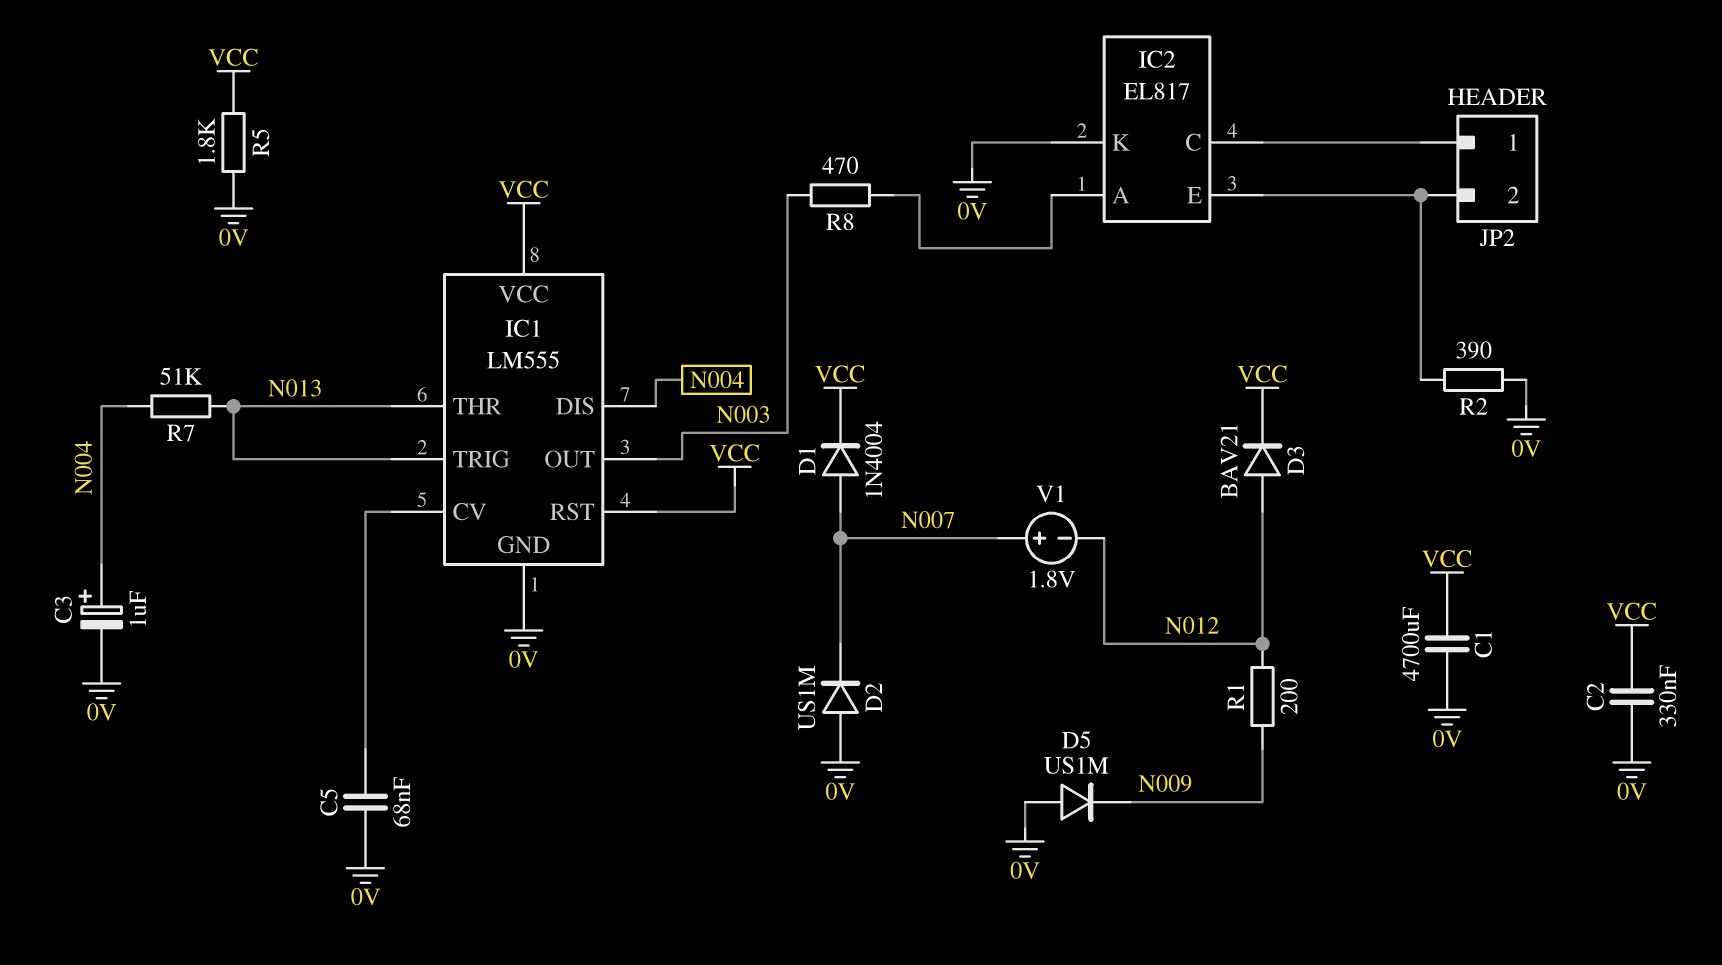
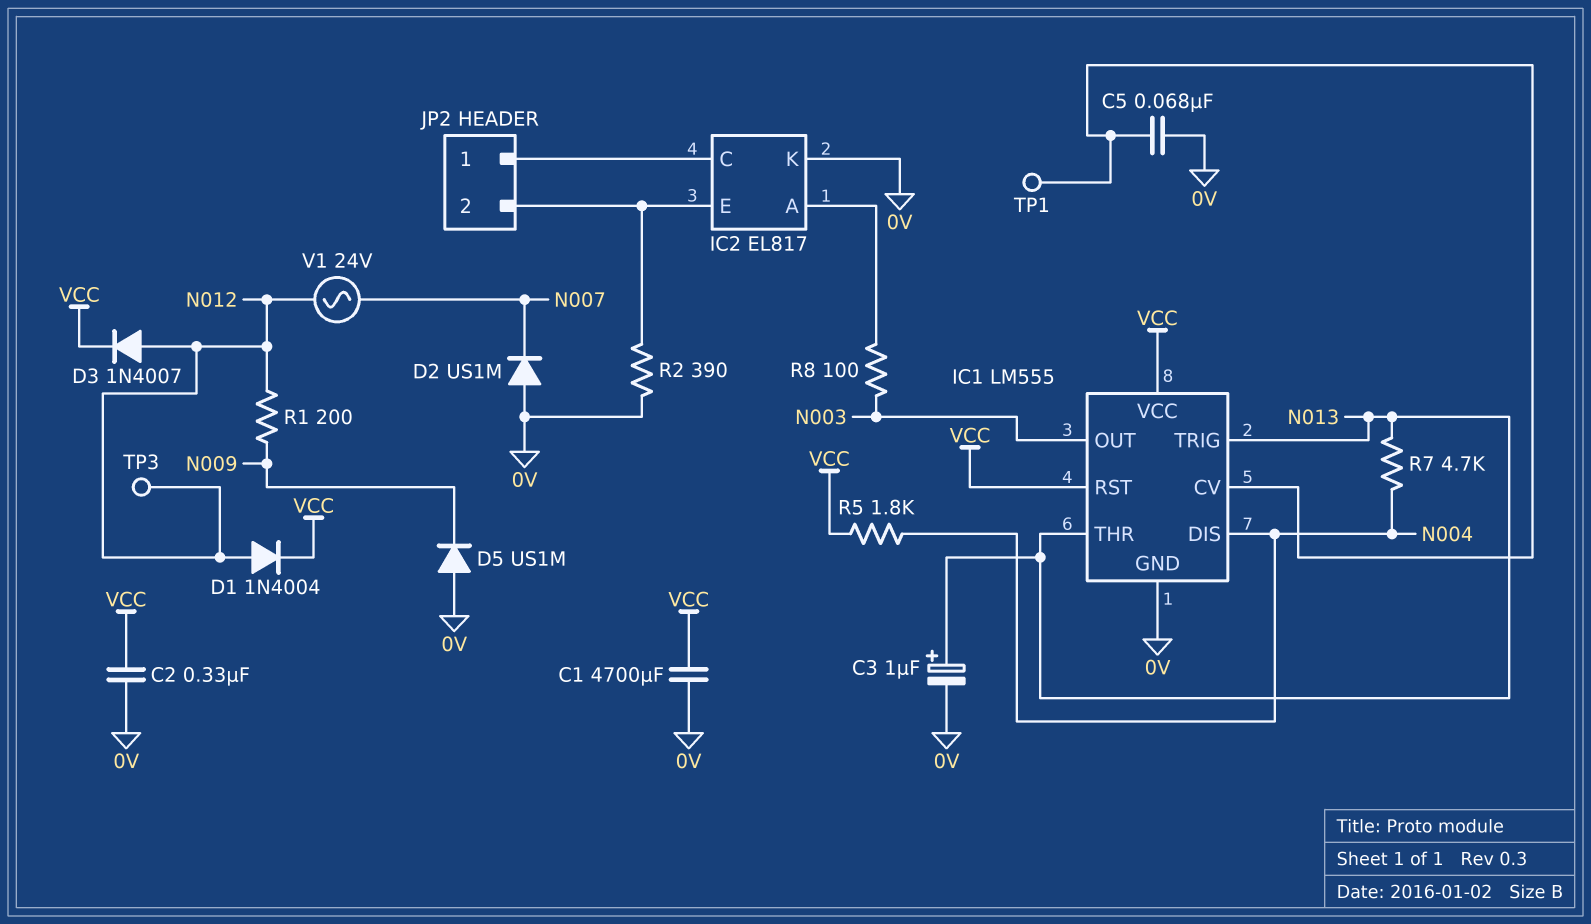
C3: 1uF (plus N004, minus 0V) -> 1uF (plus N013, minus 0V)
D1: diode 1N4004 (A N007, K VCC) -> diode 1N4004 (A N012, K VCC)
D3: diode BAV21 (A N012, K VCC) -> diode 1N4007 (A N012, K VCC)
R5: 1.8k (0V, VCC) -> 1.8k (N004, VCC)
R7: 51k (N004, N013) -> 4.7k (N004, N013)
R8: 470 (IC2/A, N003) -> 100 (IC2/A, N003)
TP1: none -> test point (IC1/CV)
TP3: none -> test point (N012)
V1: 1.8V (plus N007, minus N012) -> AC 24V (N007, N012)

